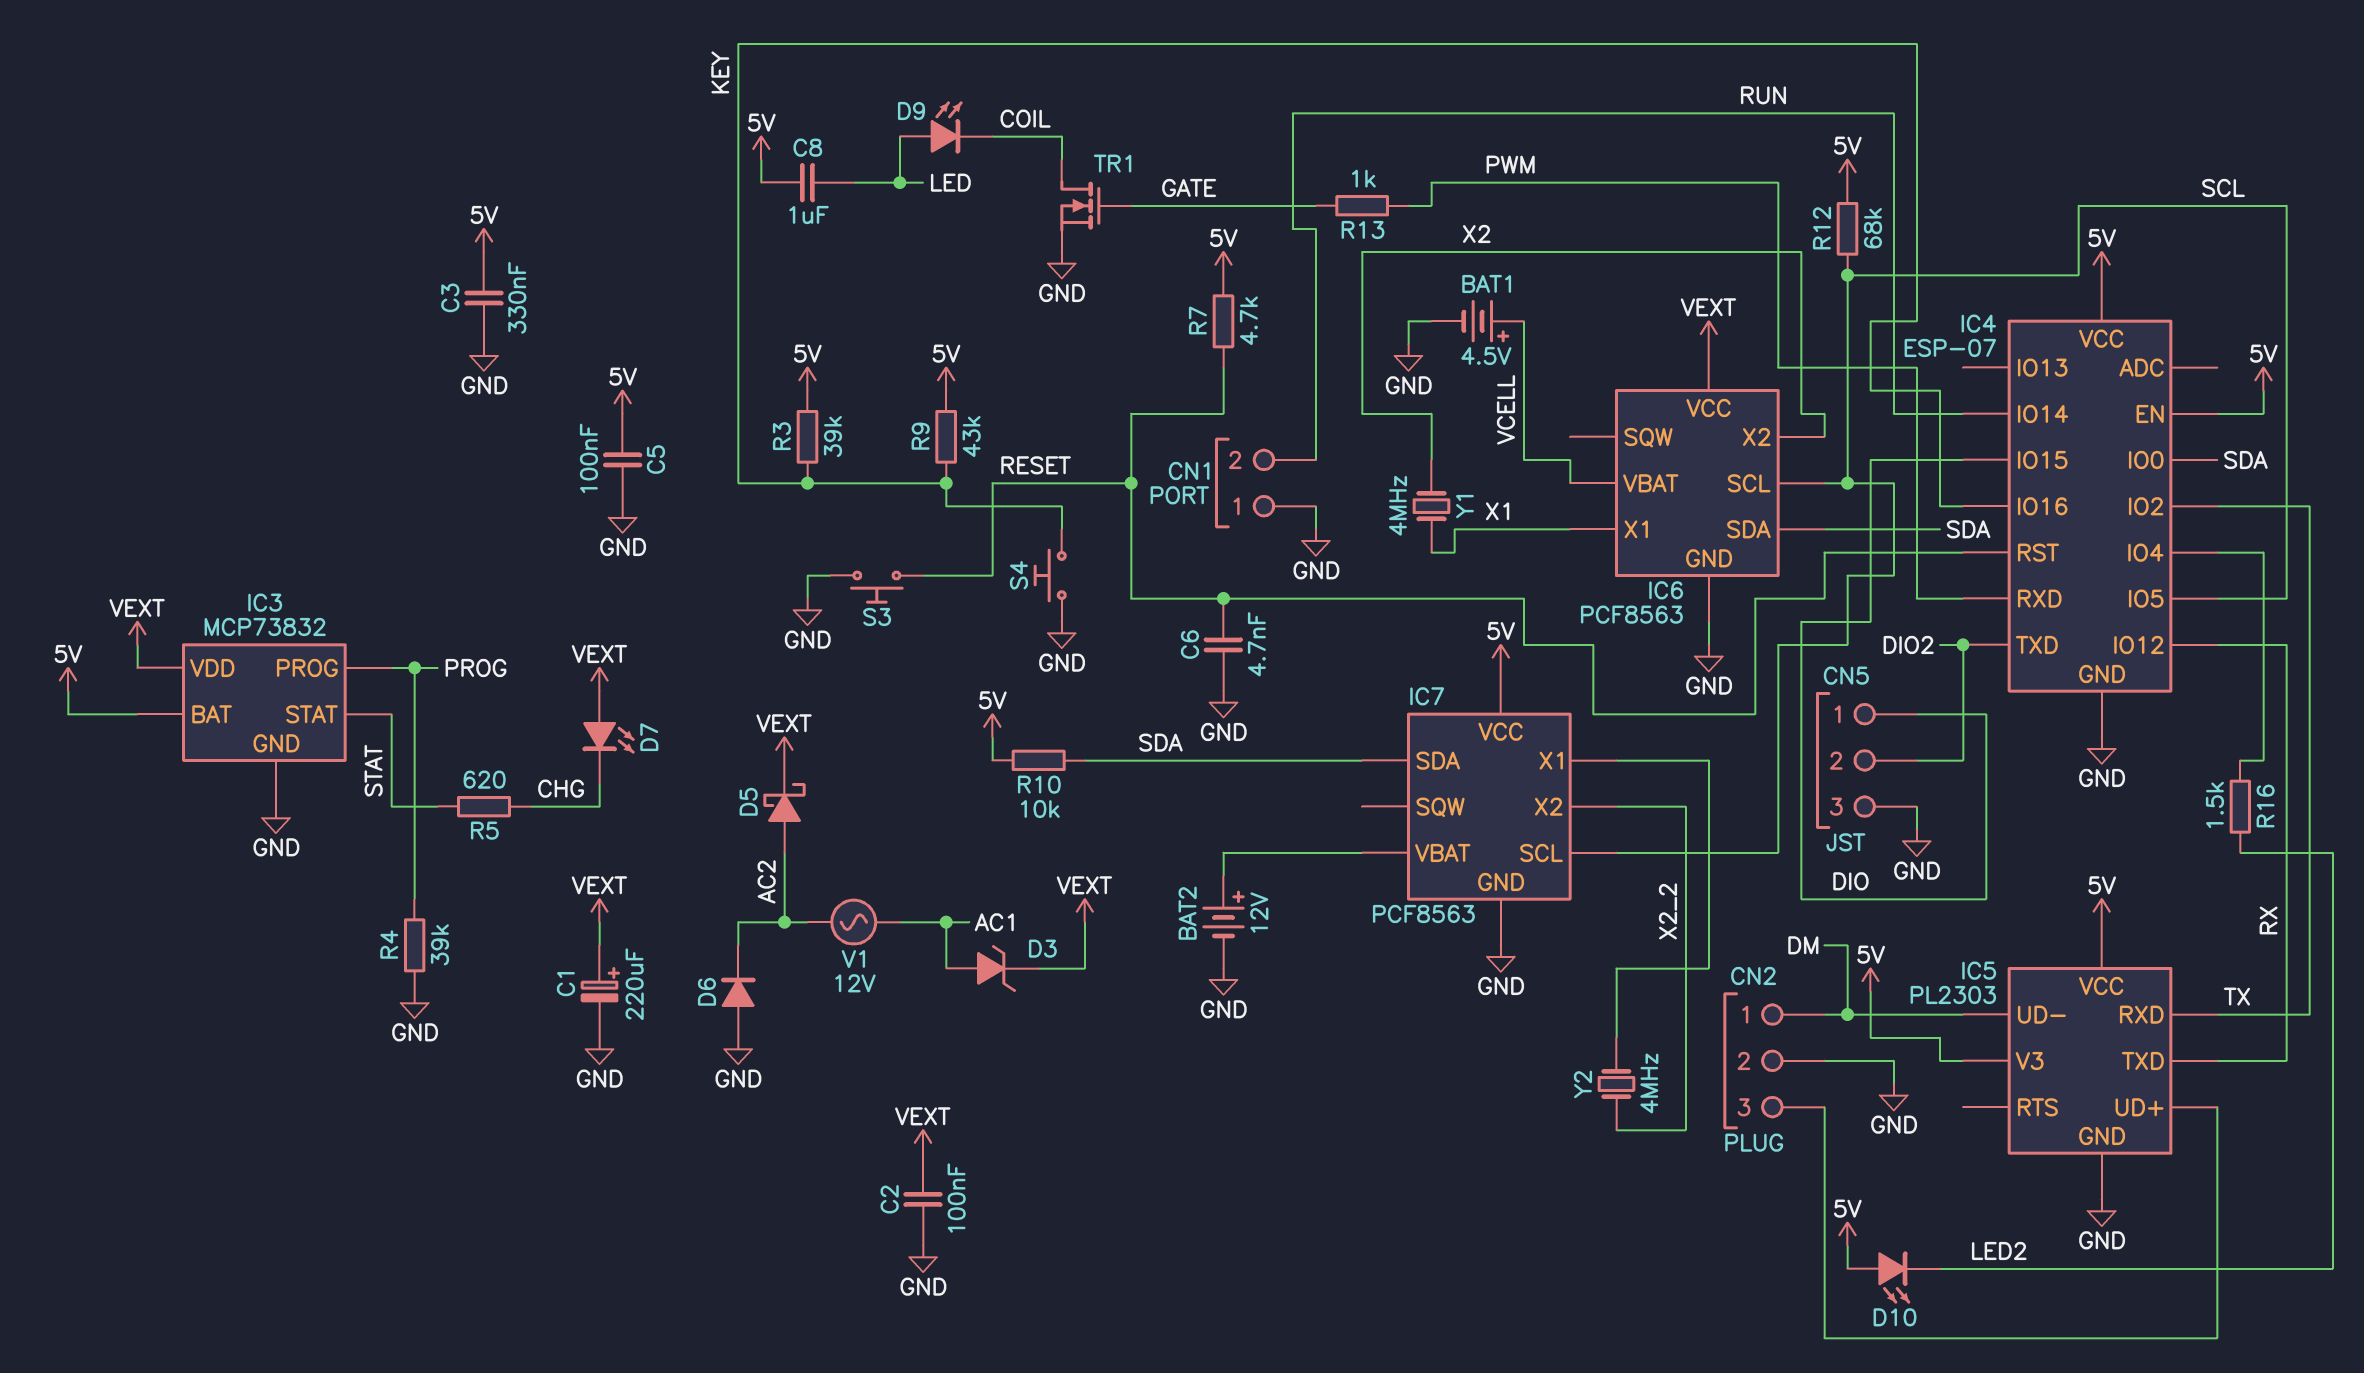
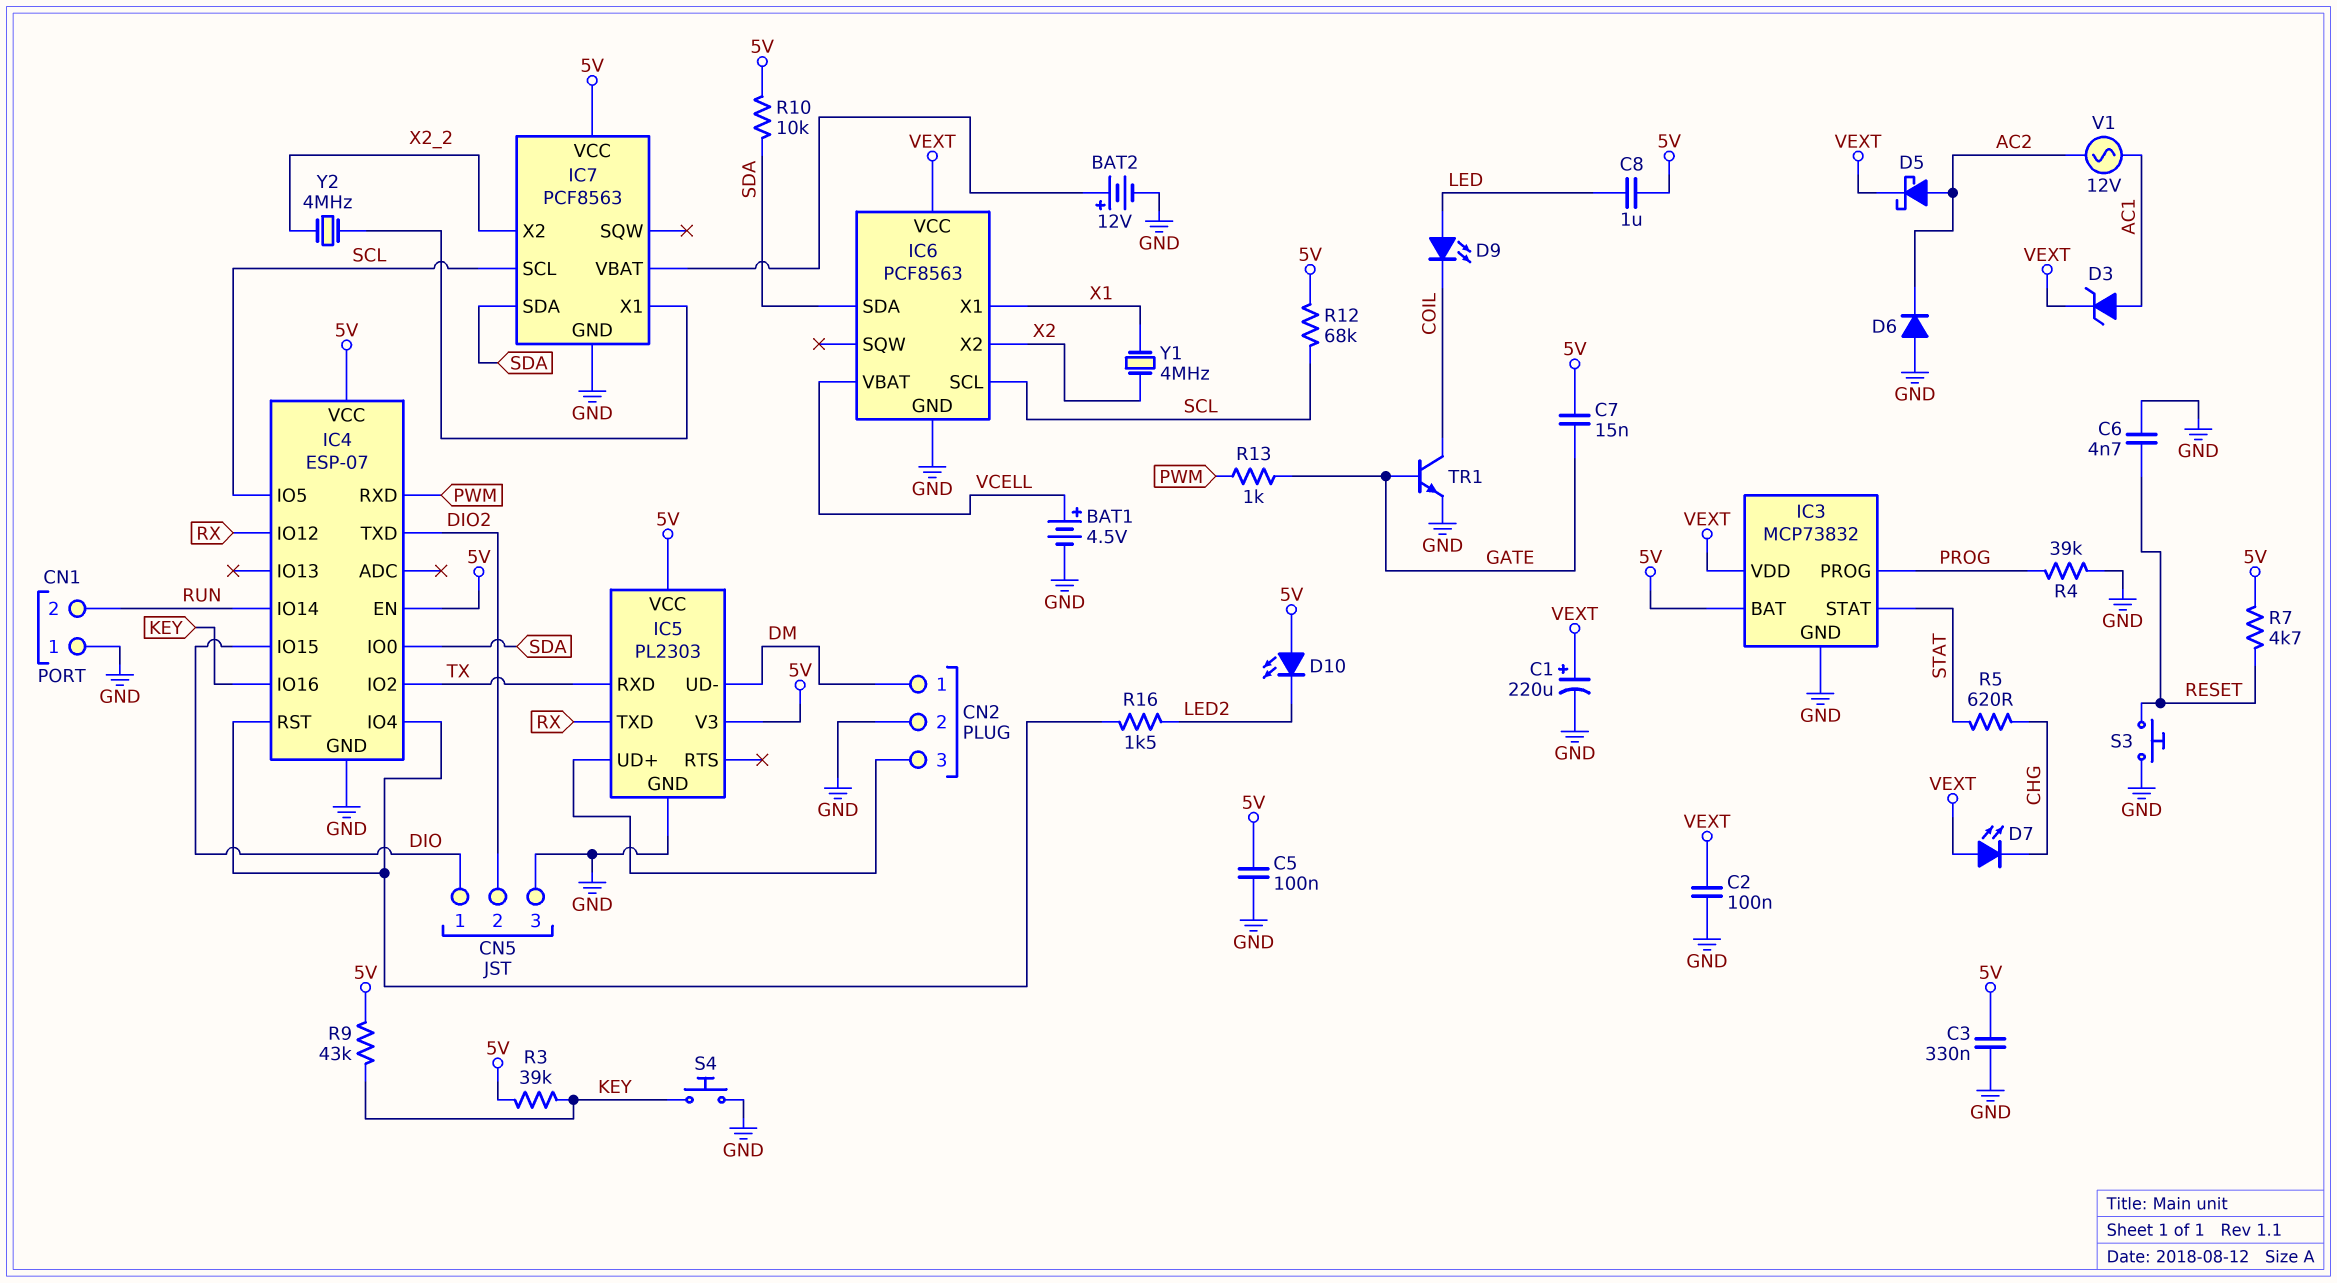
C7: none -> 15nF (5V, GATE)
IC4 pin RST: RESET -> IC4/IO4
TR1: NMOS (G GATE, D COIL, S GND) -> NPN (B GATE, C COIL, E GND)

